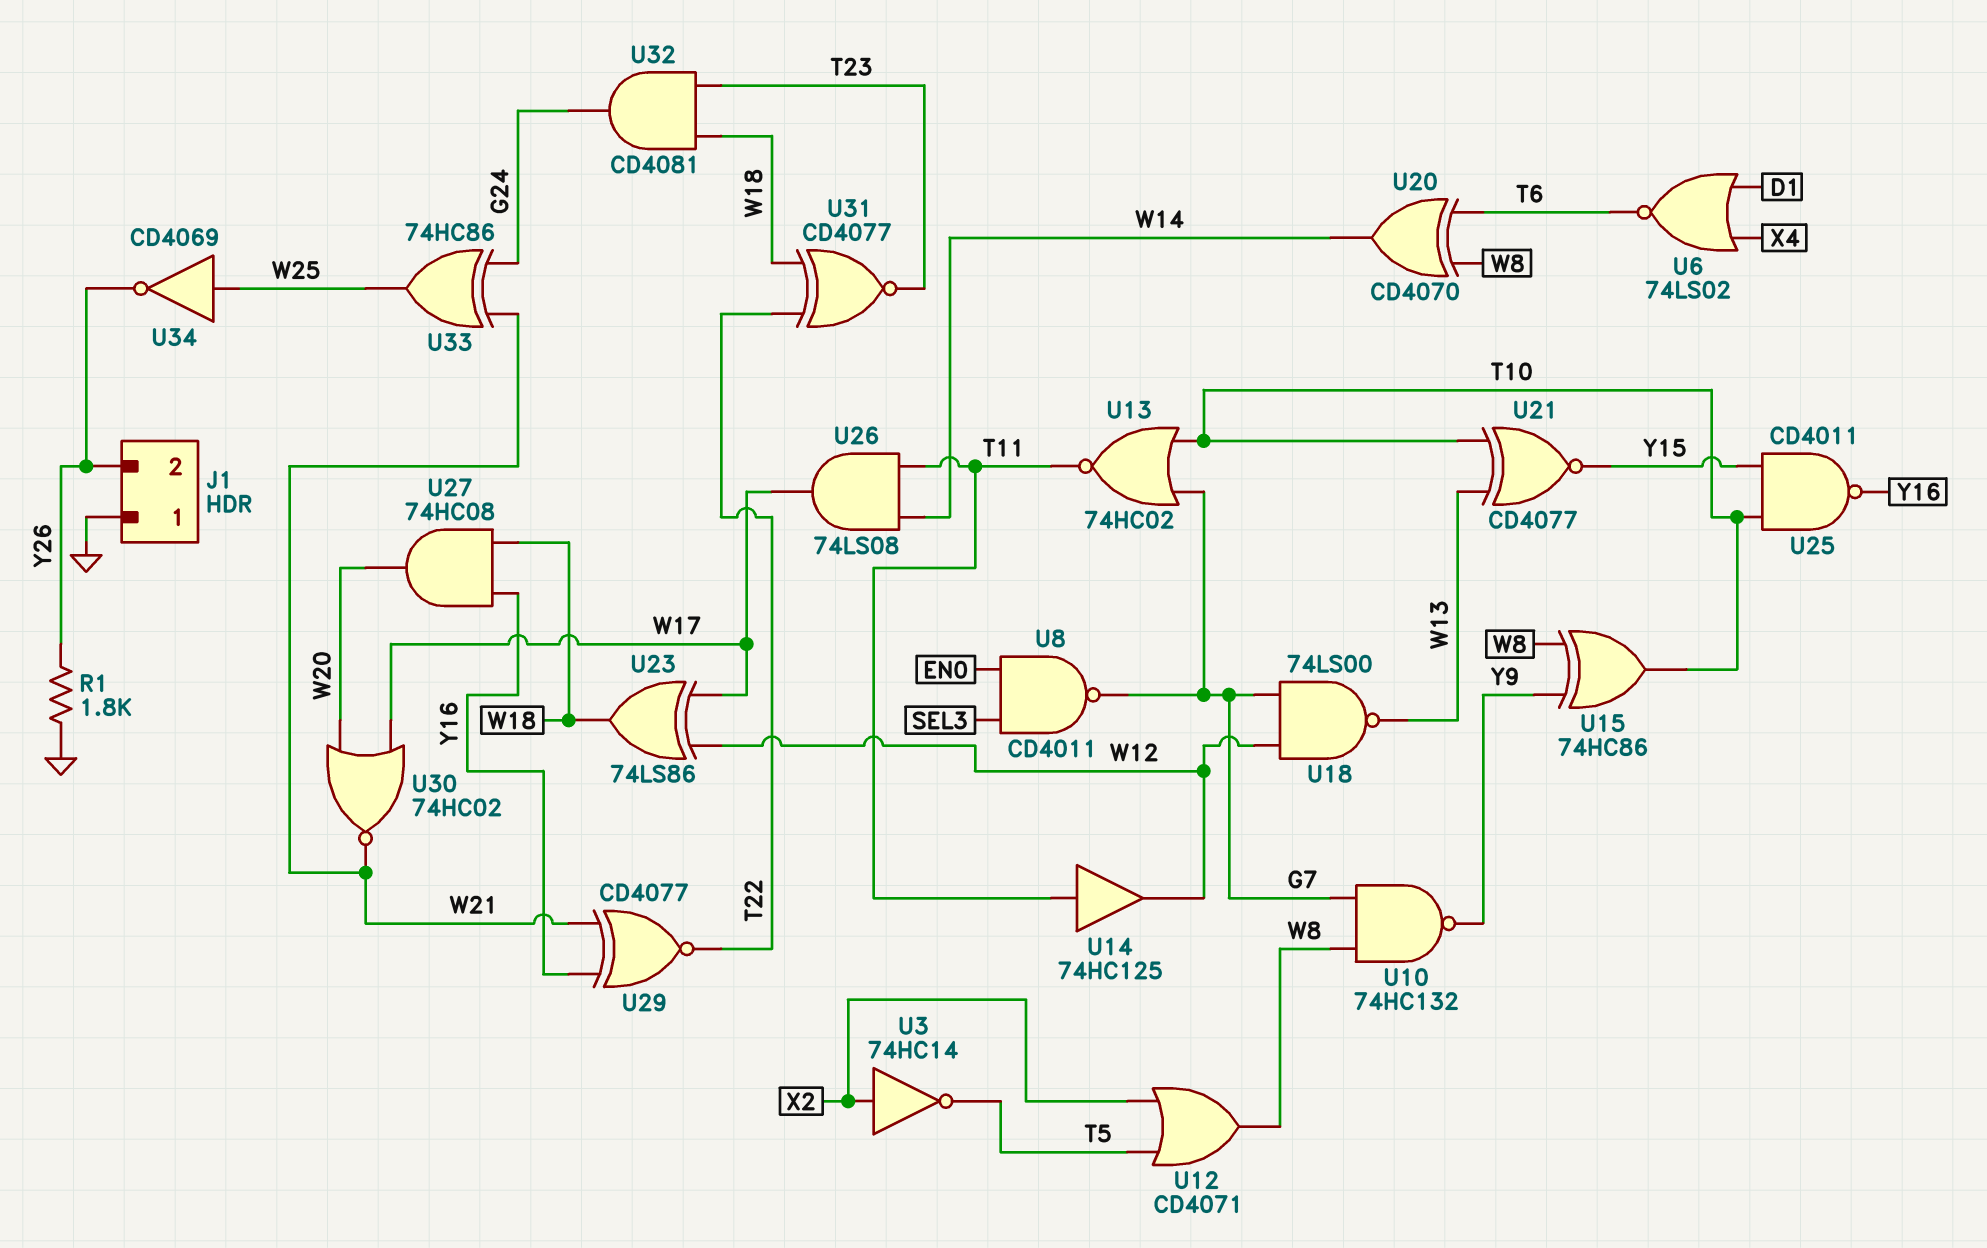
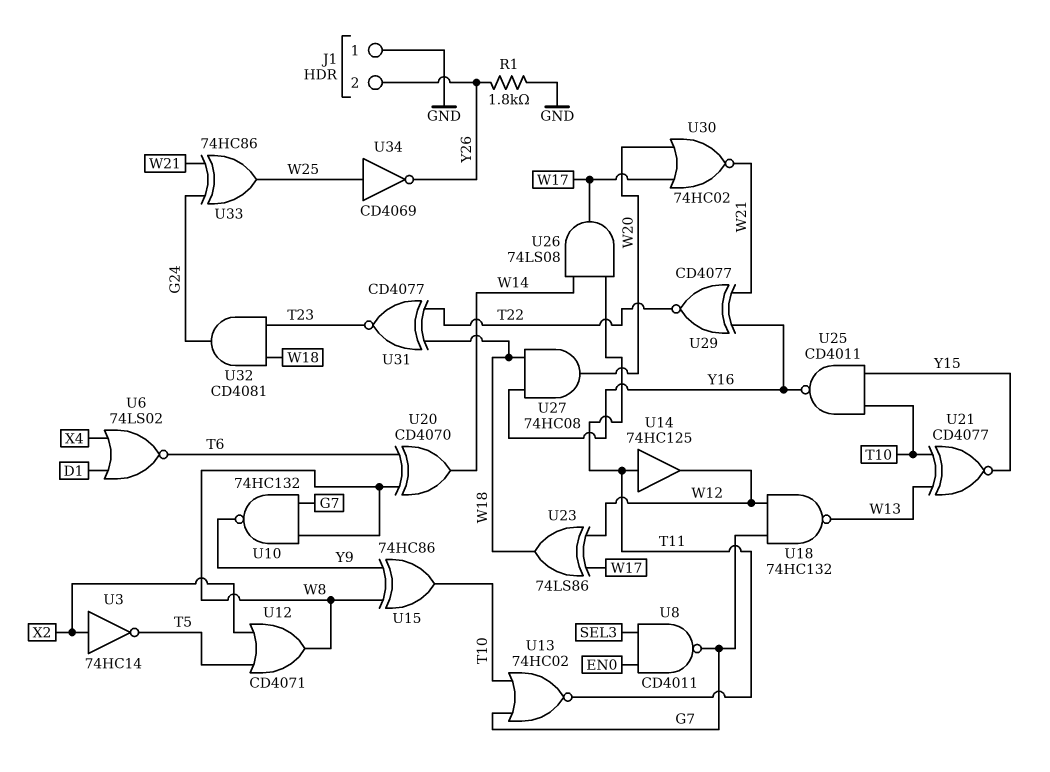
U18: NAND 74LS00 (in G7, in W12, out W13) -> NAND 74HC132 (in G7, in W12, out W13)

